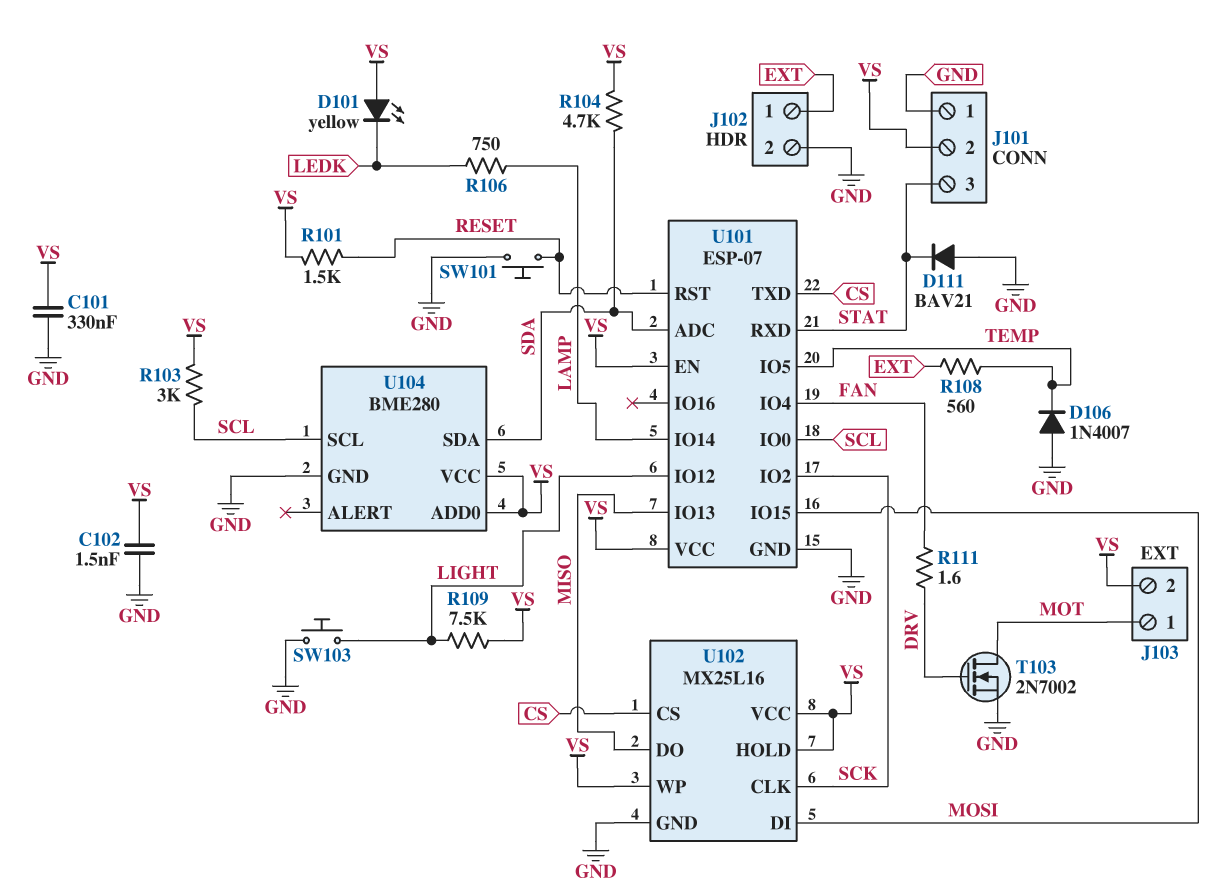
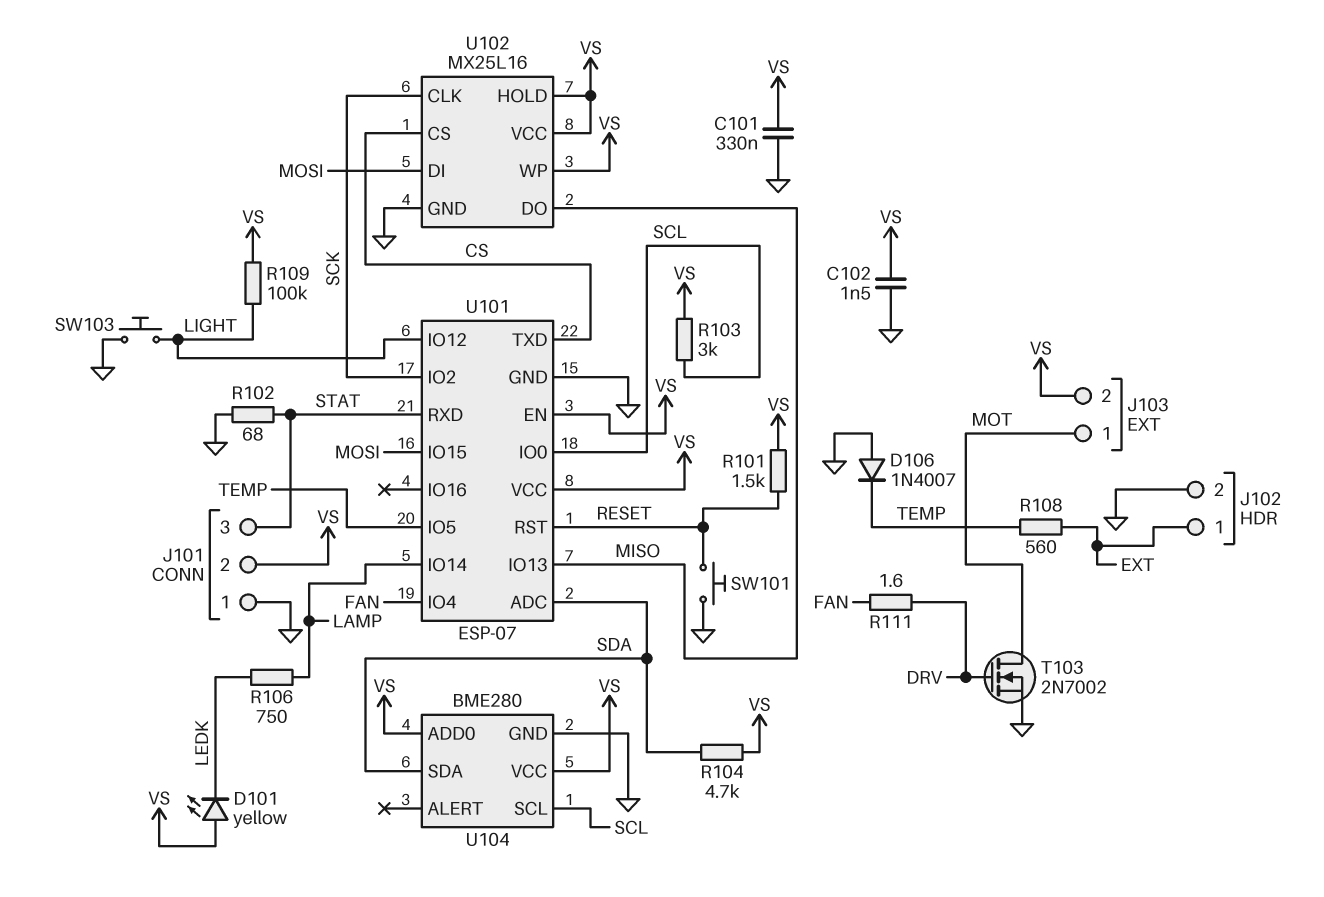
D111: diode BAV21 (A GND, K STAT) -> none
R102: none -> 68 (GND, STAT)
R109: 7.5k (LIGHT, VS) -> 100k (LIGHT, VS)

